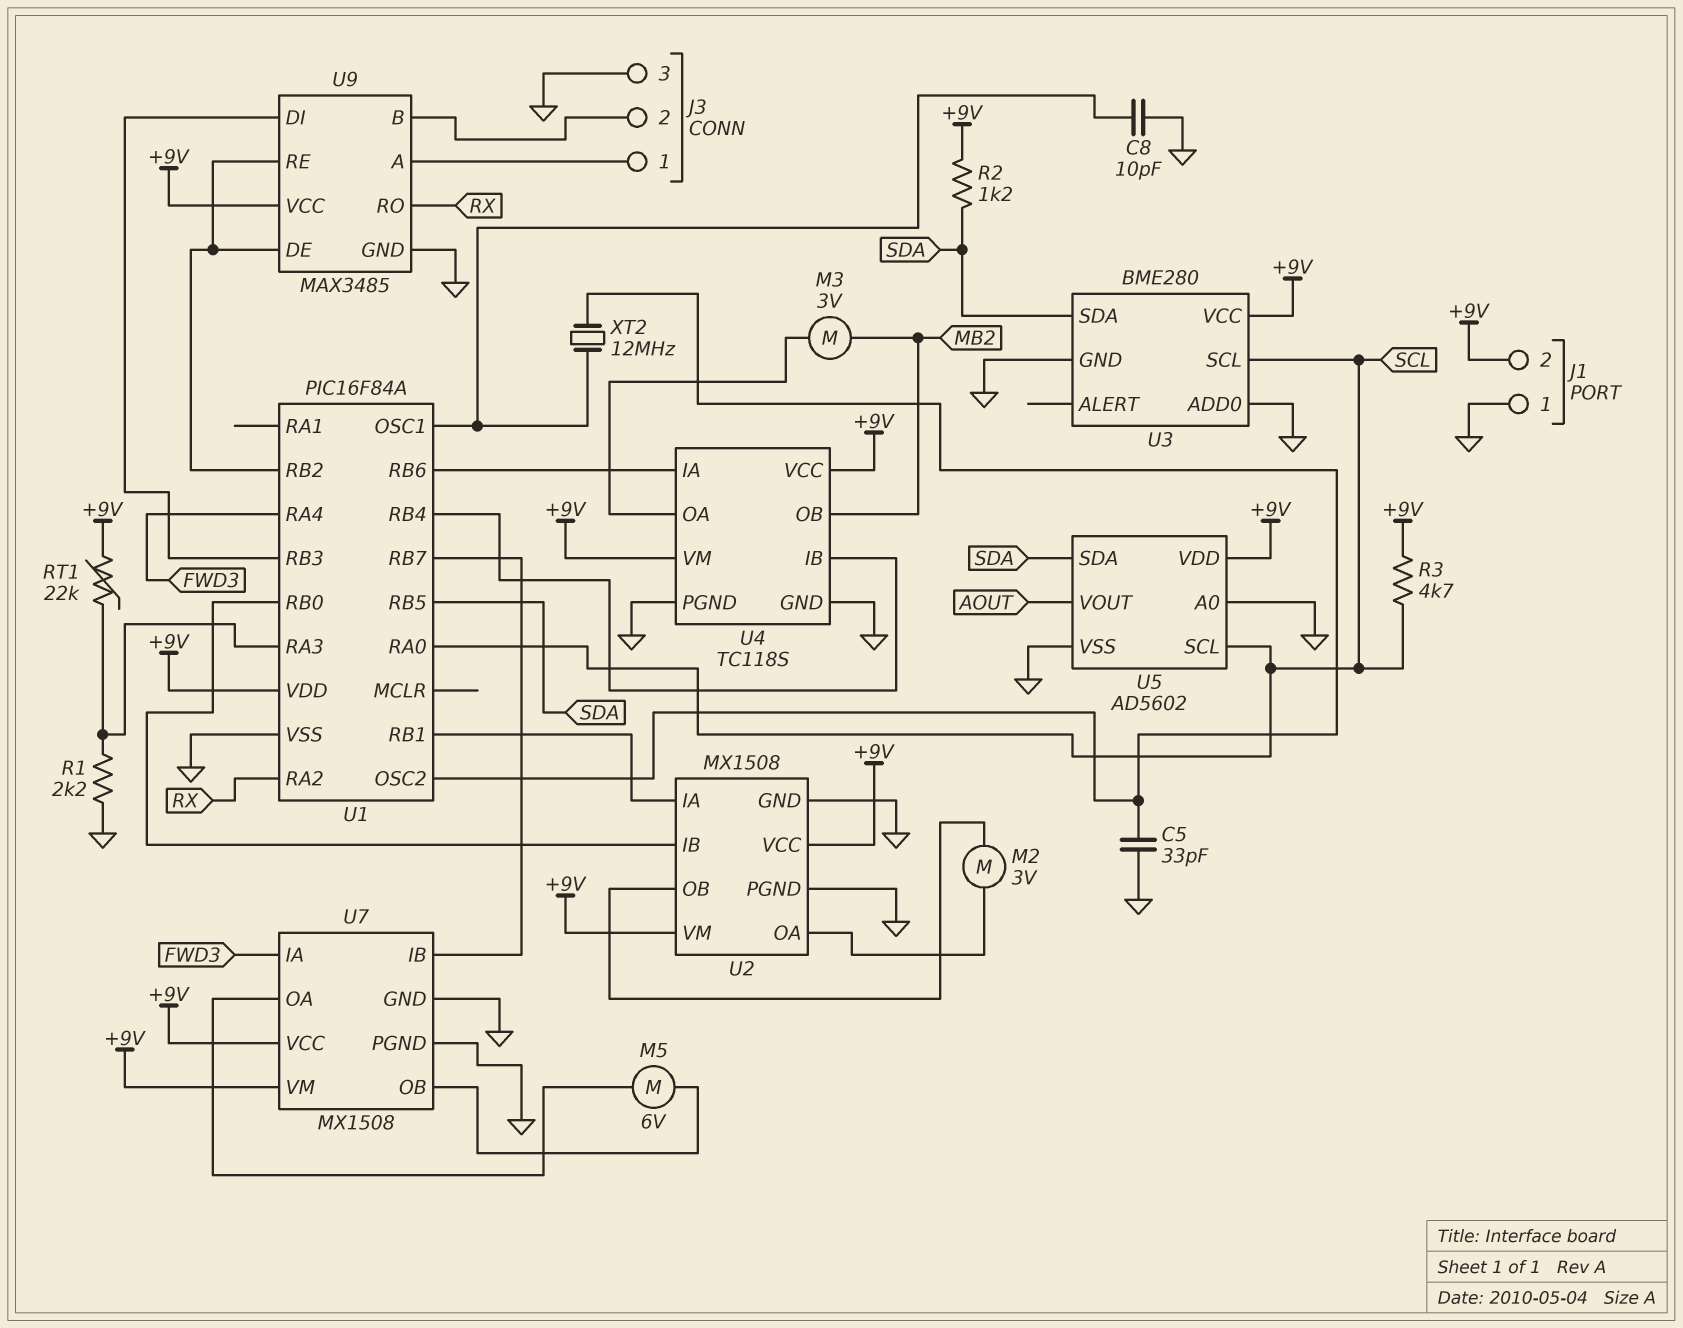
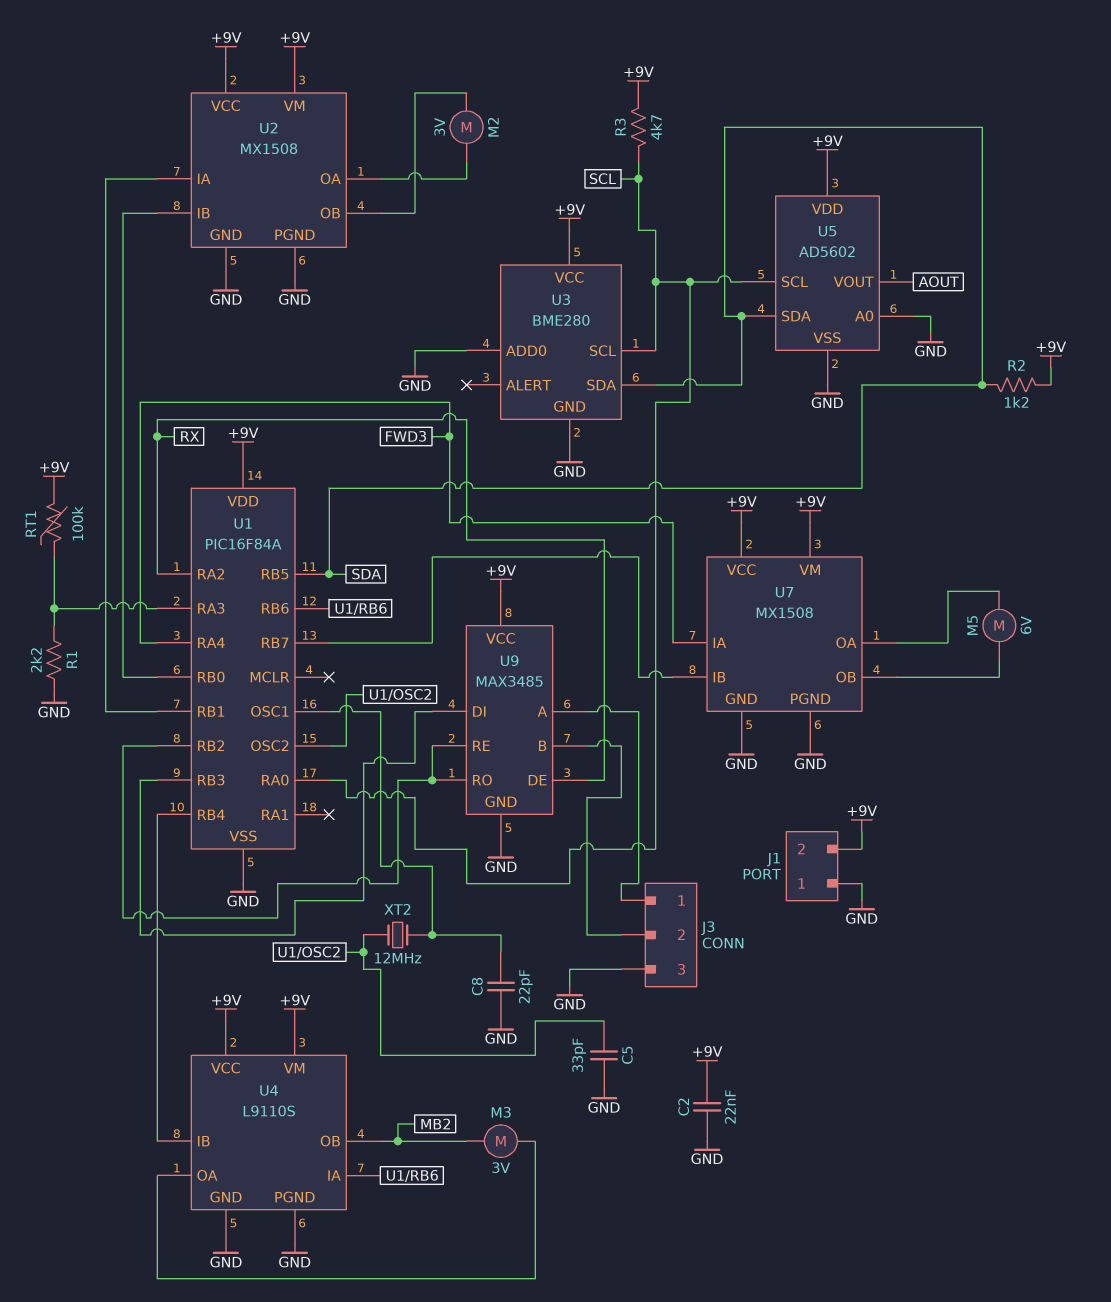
C2: none -> 22nF (+9V, GND)
C8: 10pF (GND, U1/OSC1) -> 22pF (GND, U1/OSC1)
RT1: 22k (+9V, U1/RA3) -> 100k (+9V, U1/RA3)
U4: TC118S -> L9110S
U9 pin DE: U1/RB2 -> RX
U9 pin RO: RX -> U1/RB2

